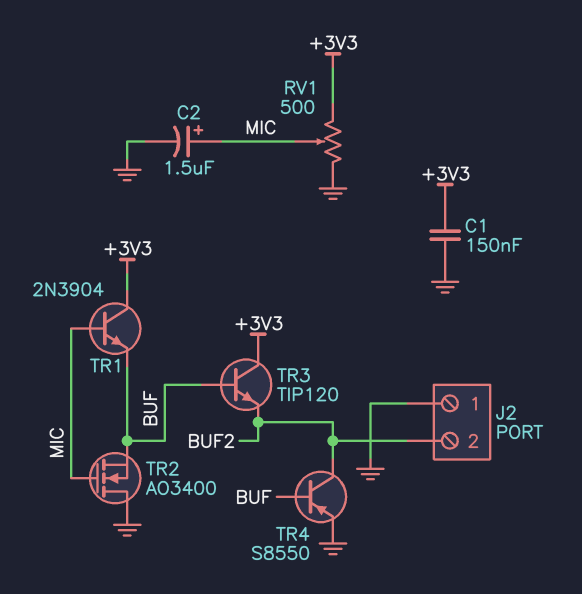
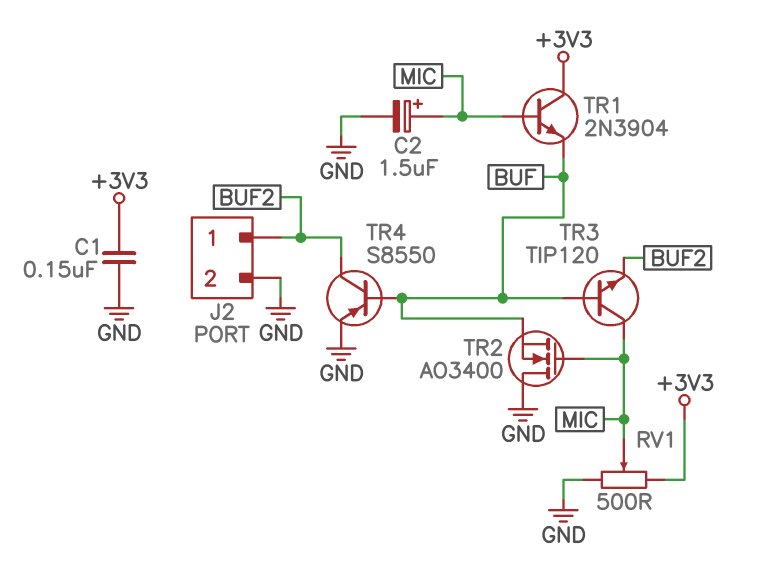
J2 pin 1: GND -> BUF2
J2 pin 2: BUF2 -> GND
TR3: NPN TIP120 (B BUF, C +3V3, E BUF2) -> NPN TIP120 (B BUF, C MIC, E BUF2)

